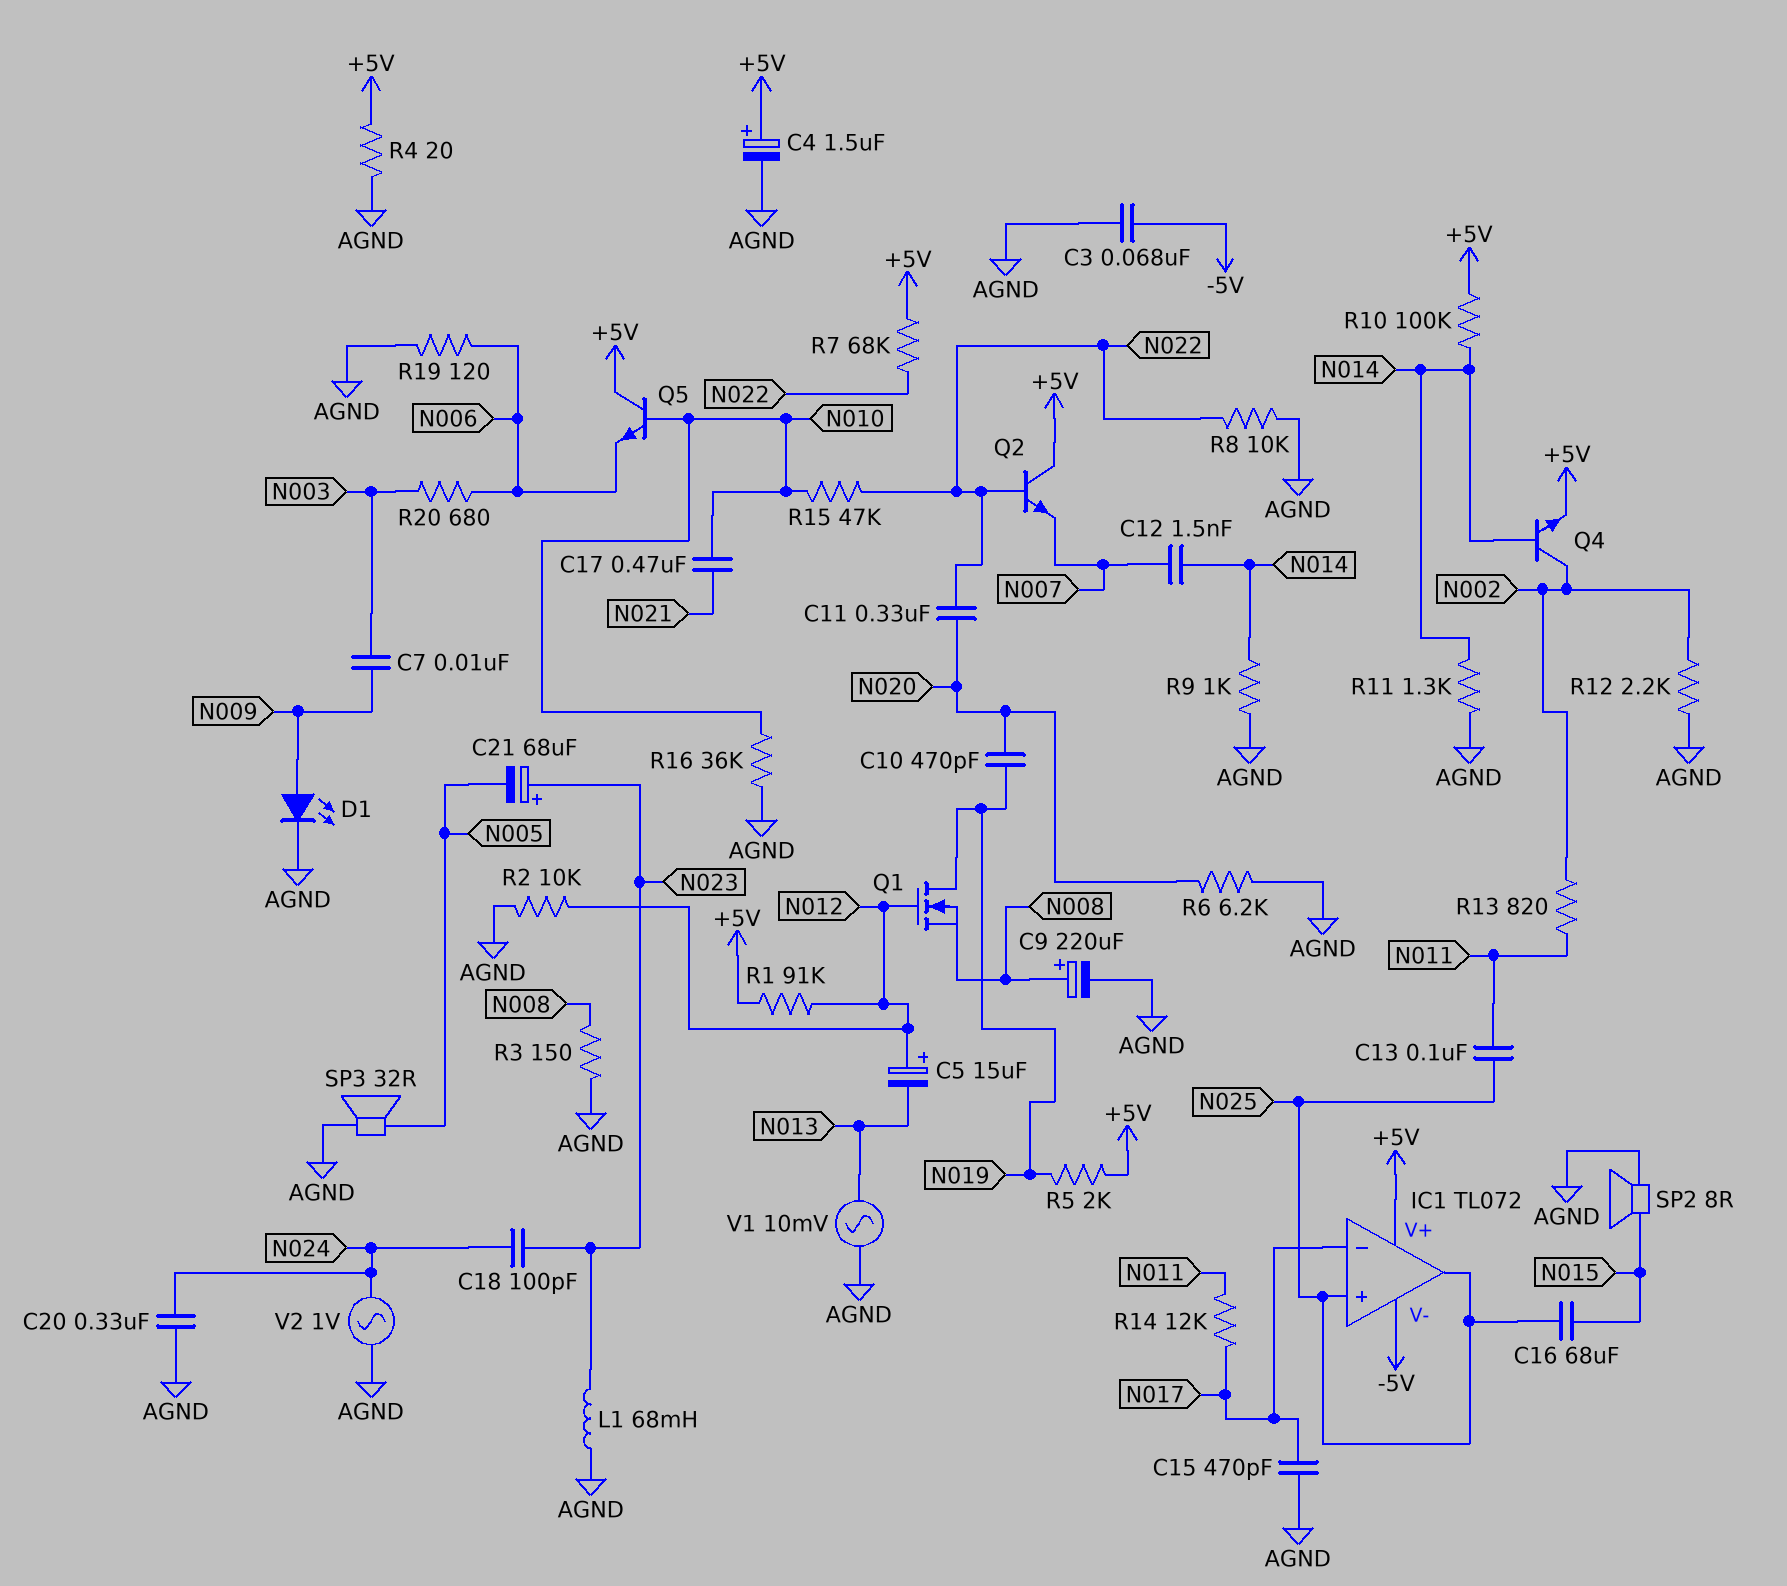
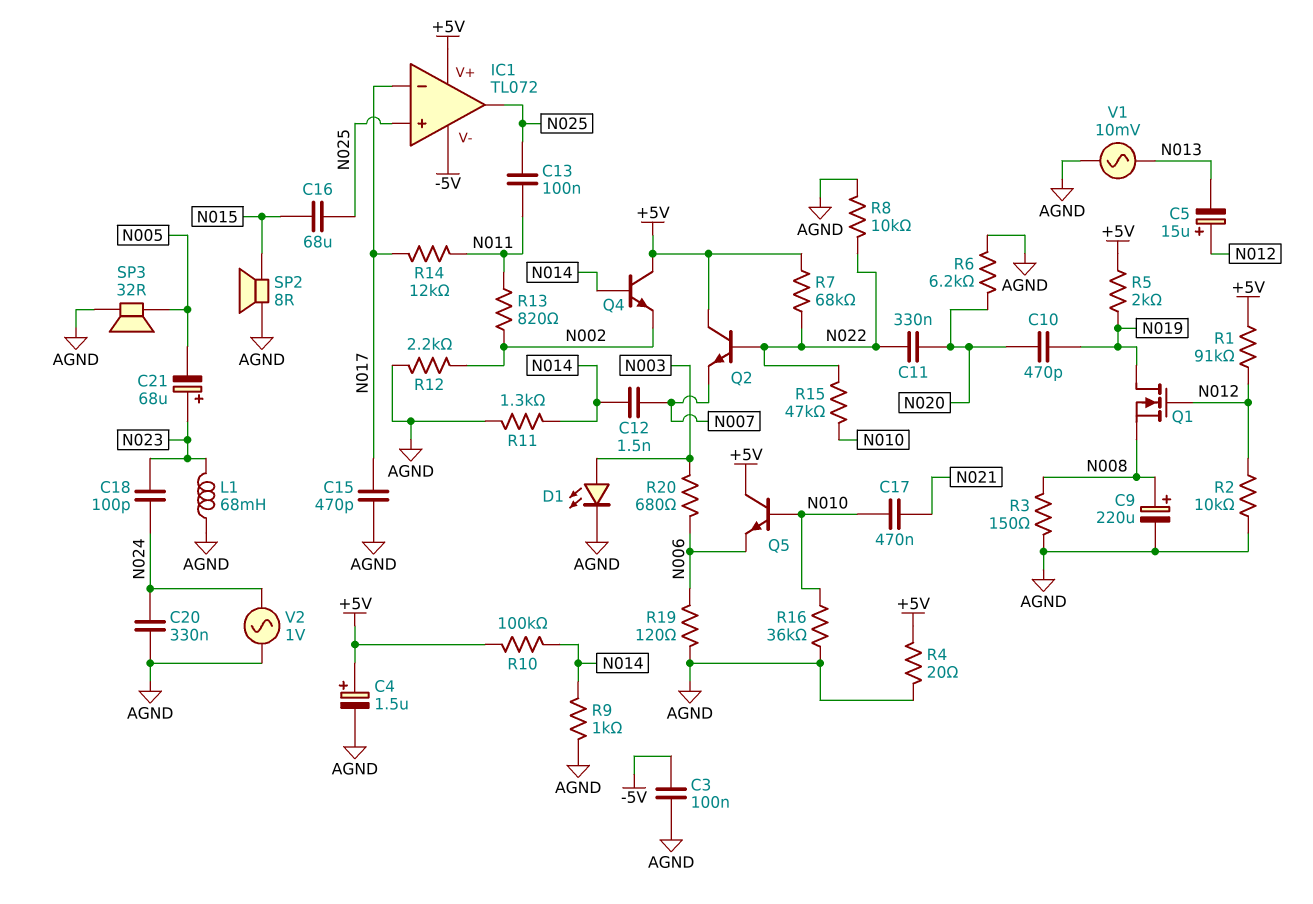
C3: 68nF (-5V, AGND) -> 100nF (-5V, AGND)
C7: 10nF (N003, N009) -> none
D1: LED (A N009, K AGND) -> LED (A N003, K AGND)
Q4: NPN (B N014, C N002, E +5V) -> NPN (B N014, C +5V, E N002)

